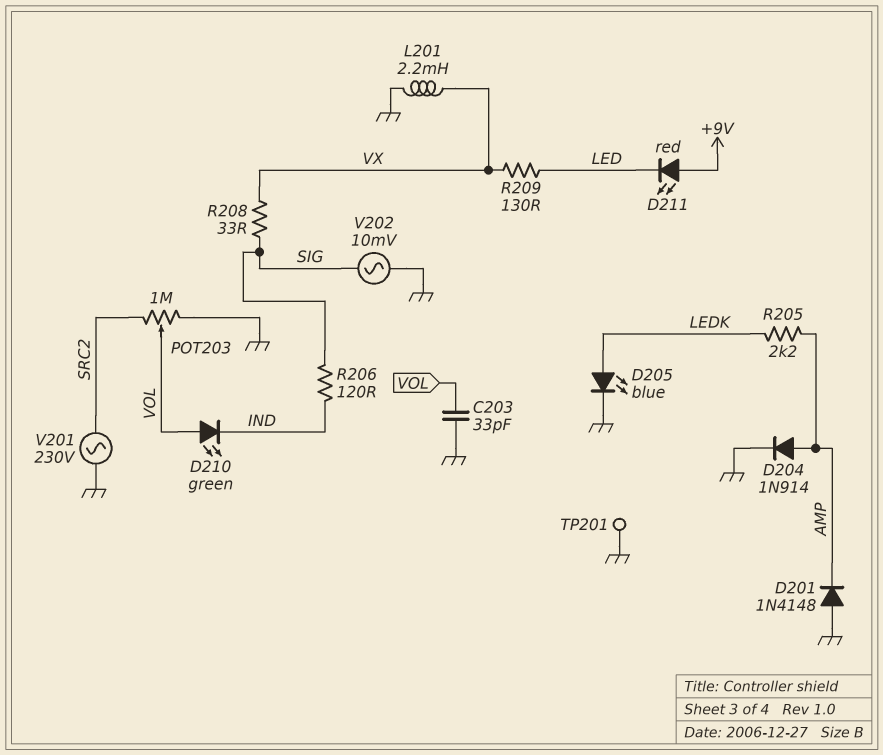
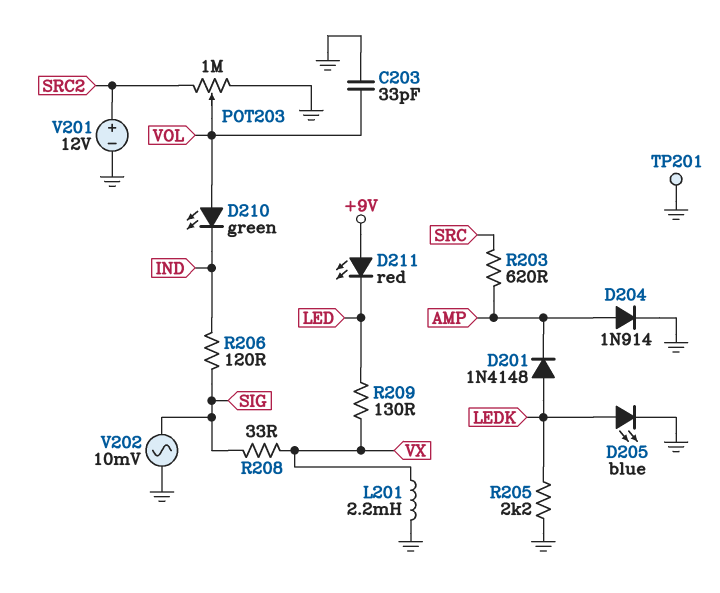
D201: diode 1N4148 (A GND, K AMP) -> diode 1N4148 (A LEDK, K AMP)
R203: none -> 620 (AMP, SRC)
R205: 2.2k (AMP, LEDK) -> 2.2k (GND, LEDK)
V201: AC 230V (GND, SRC2) -> 12V (plus SRC2, minus GND)

